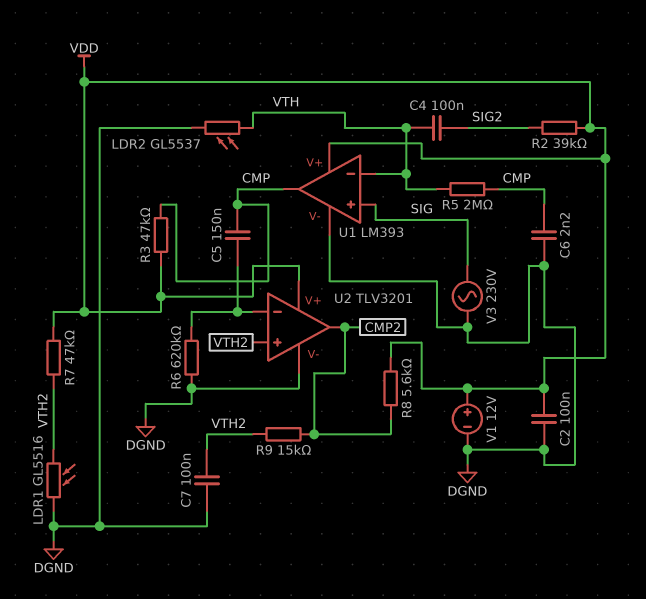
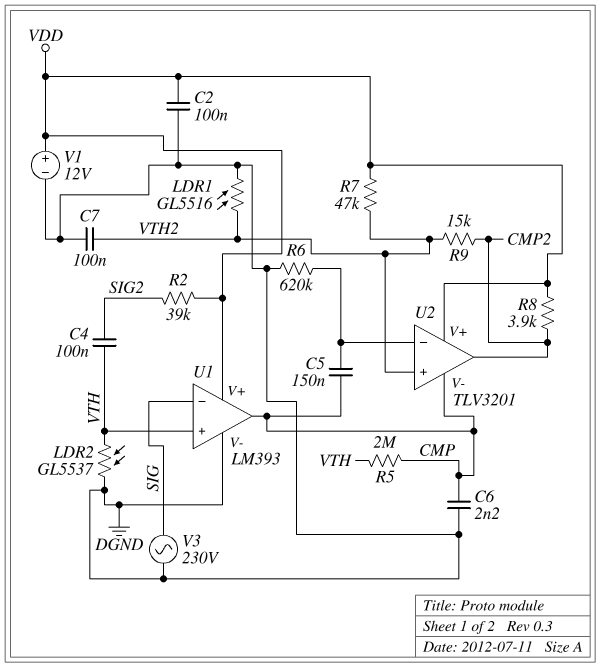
R3: 47k (CMP, VDD) -> none
R8: 5.6k (CMP2, VDD) -> 3.9k (CMP2, VDD)
U1 pin in+: SIG -> VTH
U1 pin in-: VTH -> SIG
U2 pin V-: DGND -> CMP

